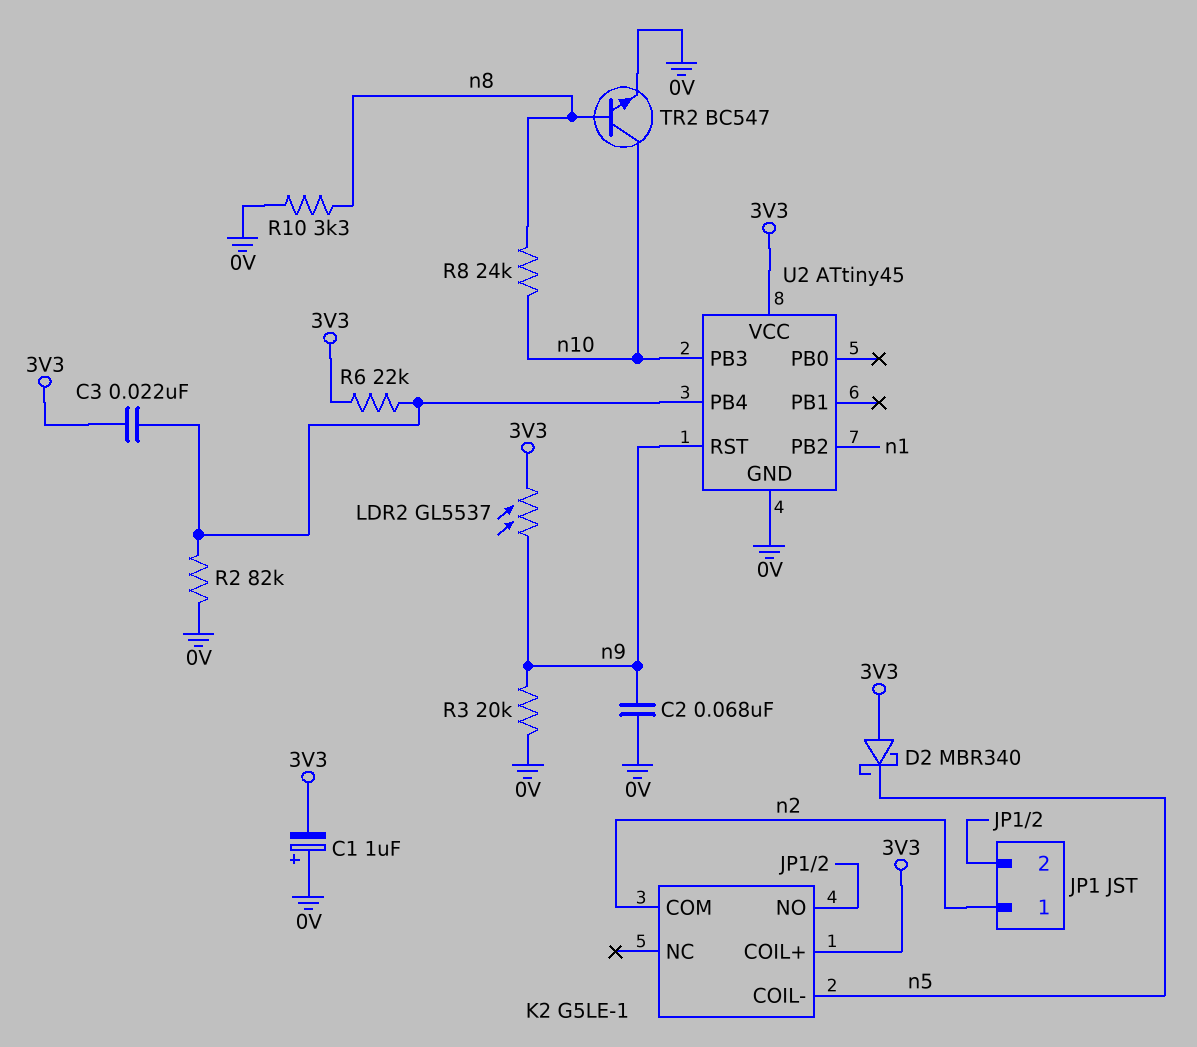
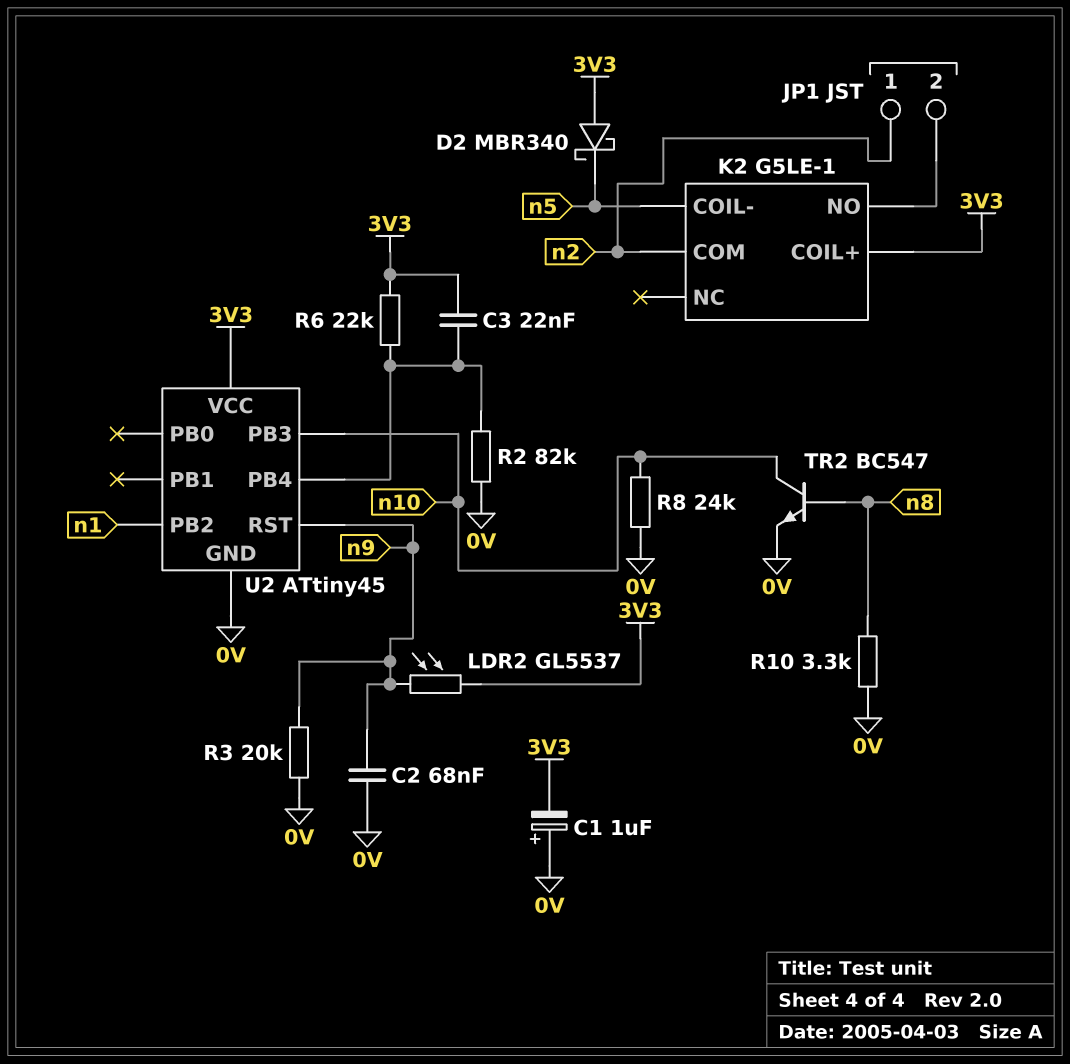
R8: 24k (n8, n10) -> 24k (0V, n10)

